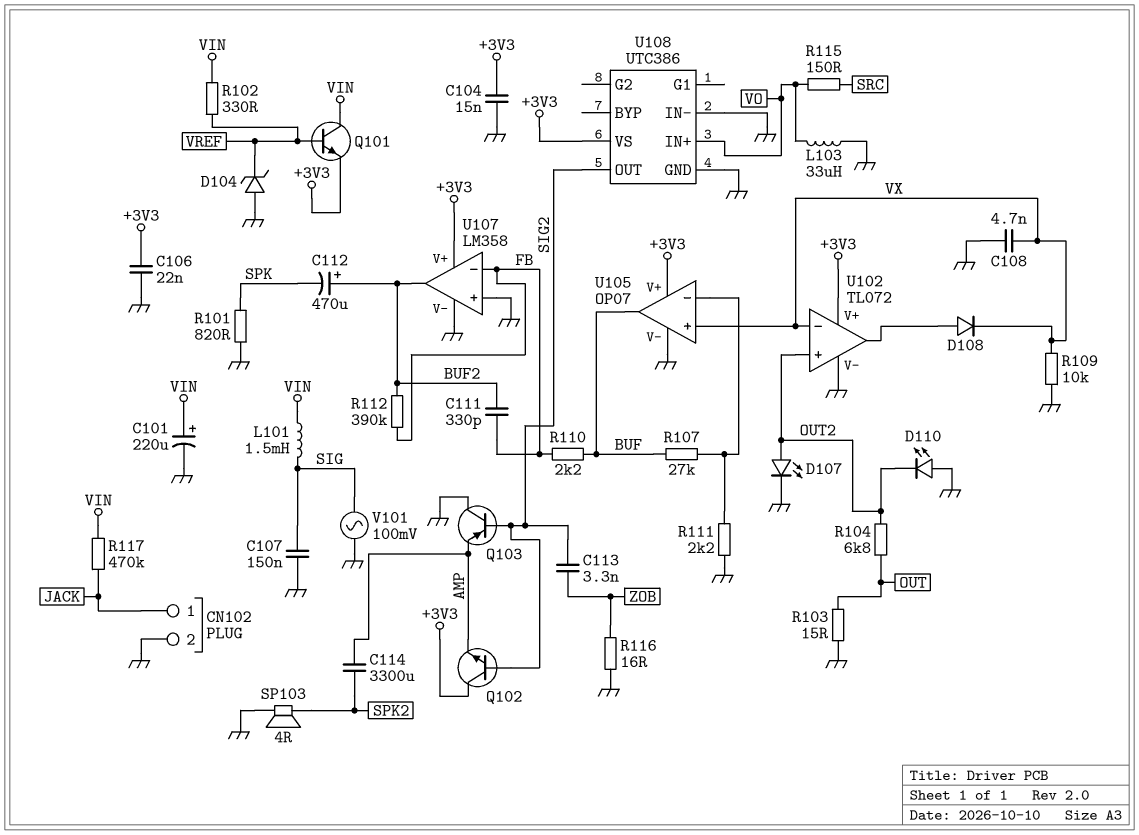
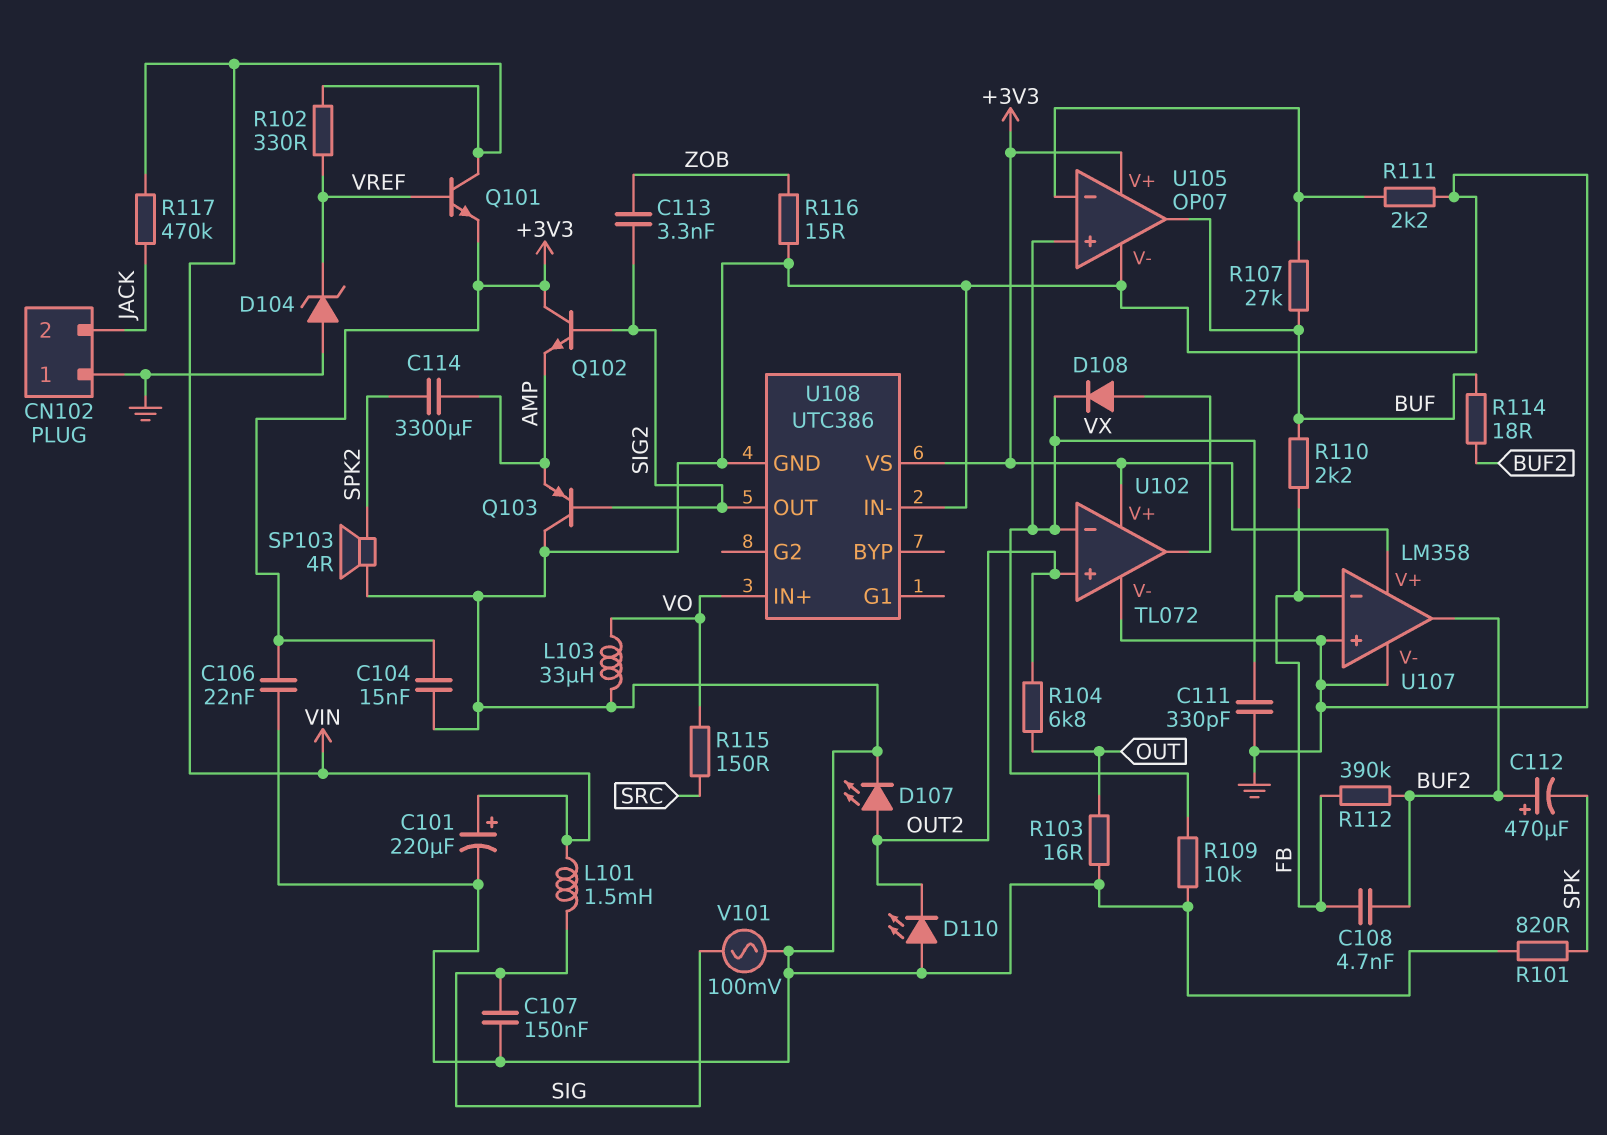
C108: 4.7nF (GND, VX) -> 4.7nF (BUF2, FB)
C111: 330pF (BUF2, FB) -> 330pF (GND, VX)
CN102 pin 1: JACK -> GND
CN102 pin 2: GND -> JACK
R103: 15 (GND, OUT) -> 16 (GND, OUT)
R114: none -> 18 (BUF, BUF2)
R116: 16 (GND, ZOB) -> 15 (GND, ZOB)

